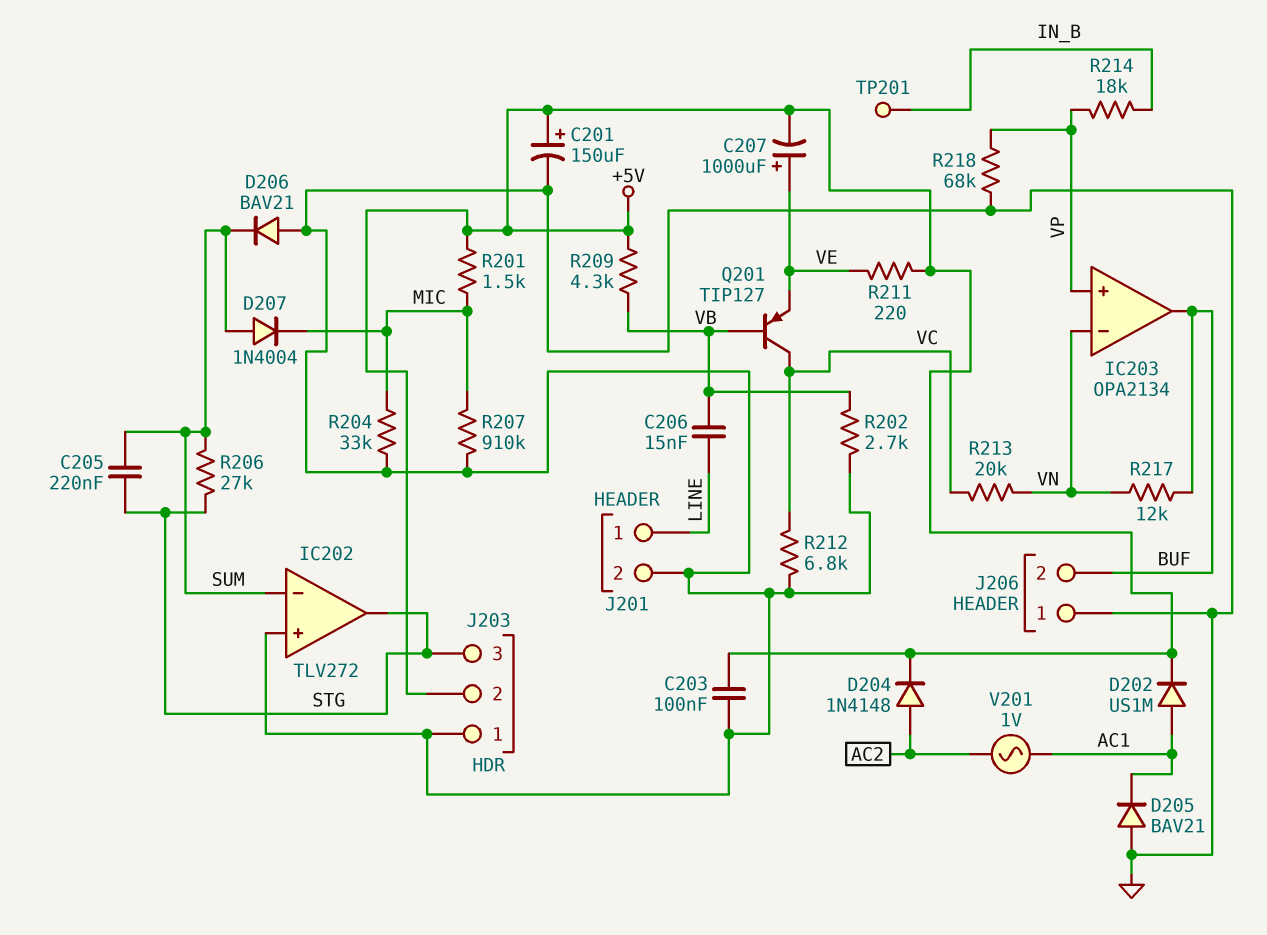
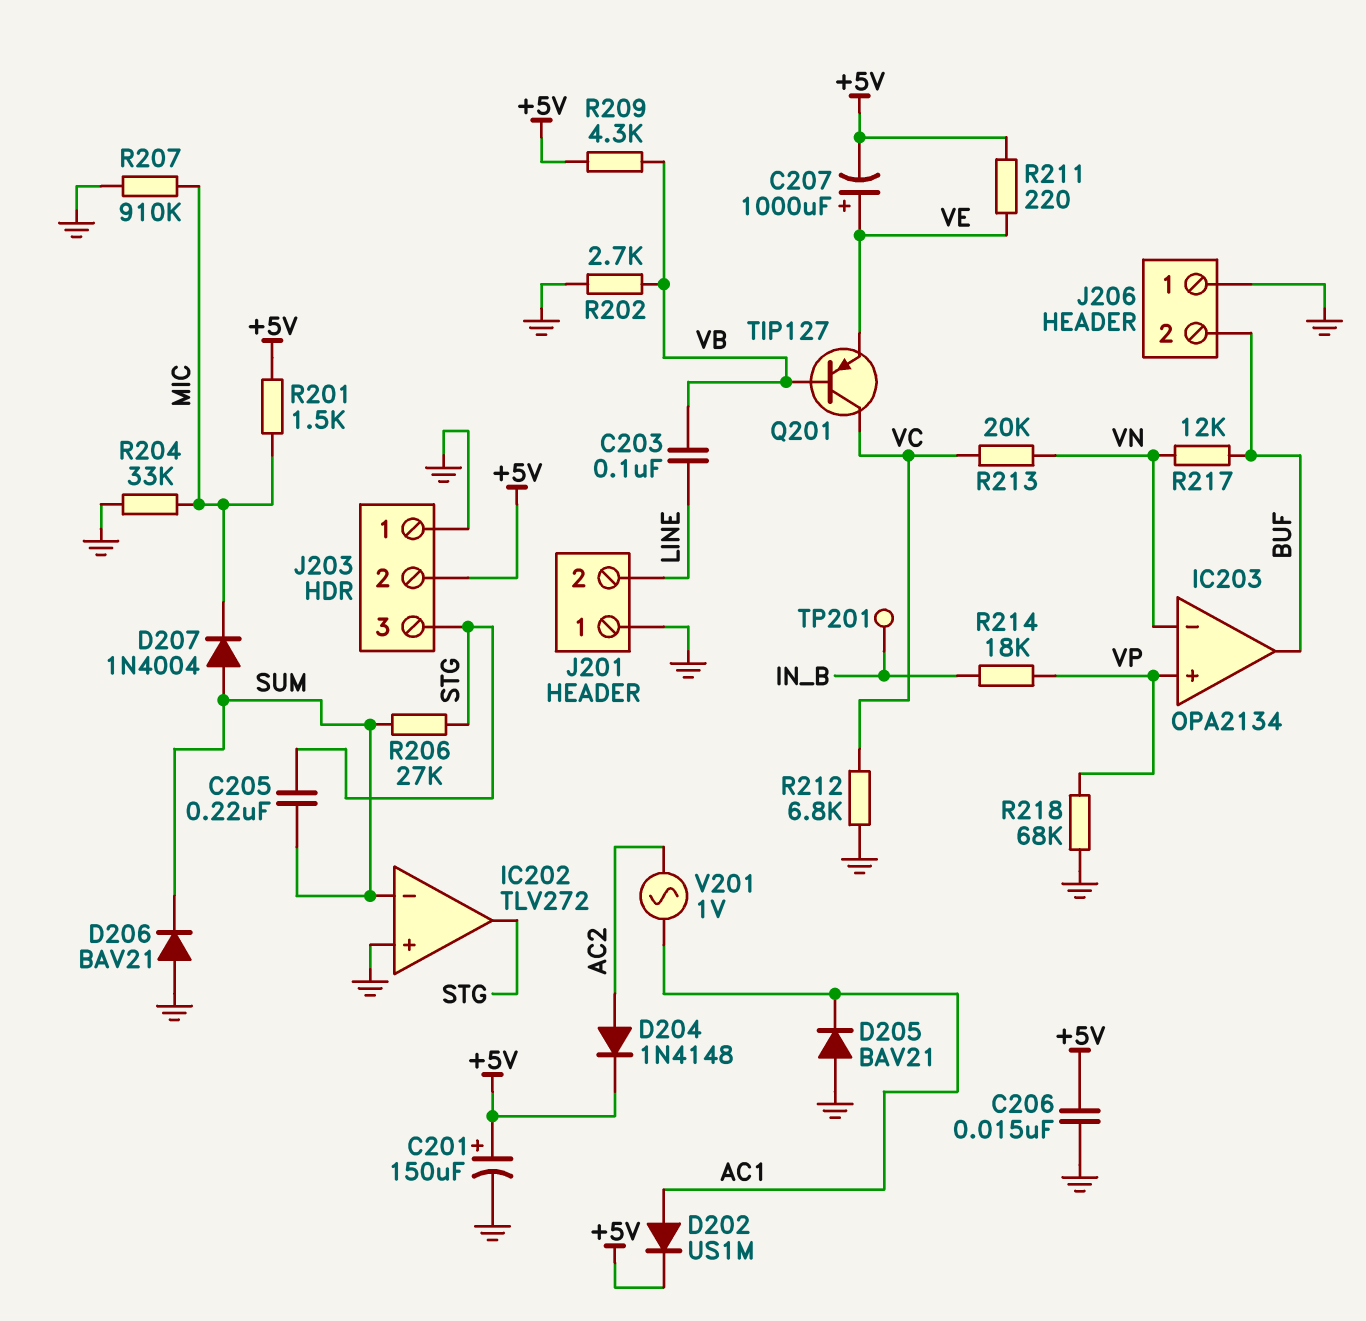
C203: 100nF (+5V, GND) -> 100nF (LINE, VB)
C206: 15nF (LINE, VB) -> 15nF (+5V, GND)
J201 pin 1: LINE -> GND
J201 pin 2: GND -> LINE

